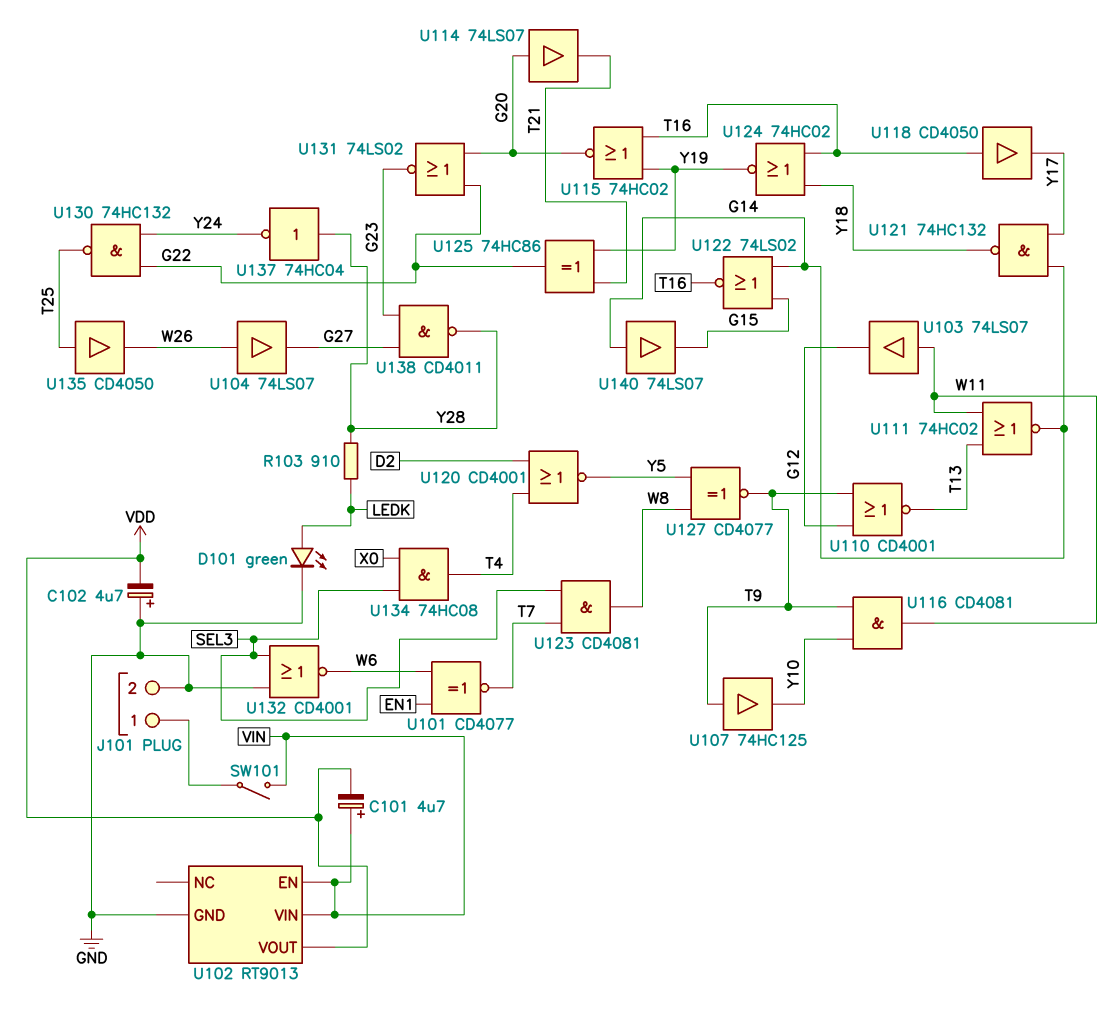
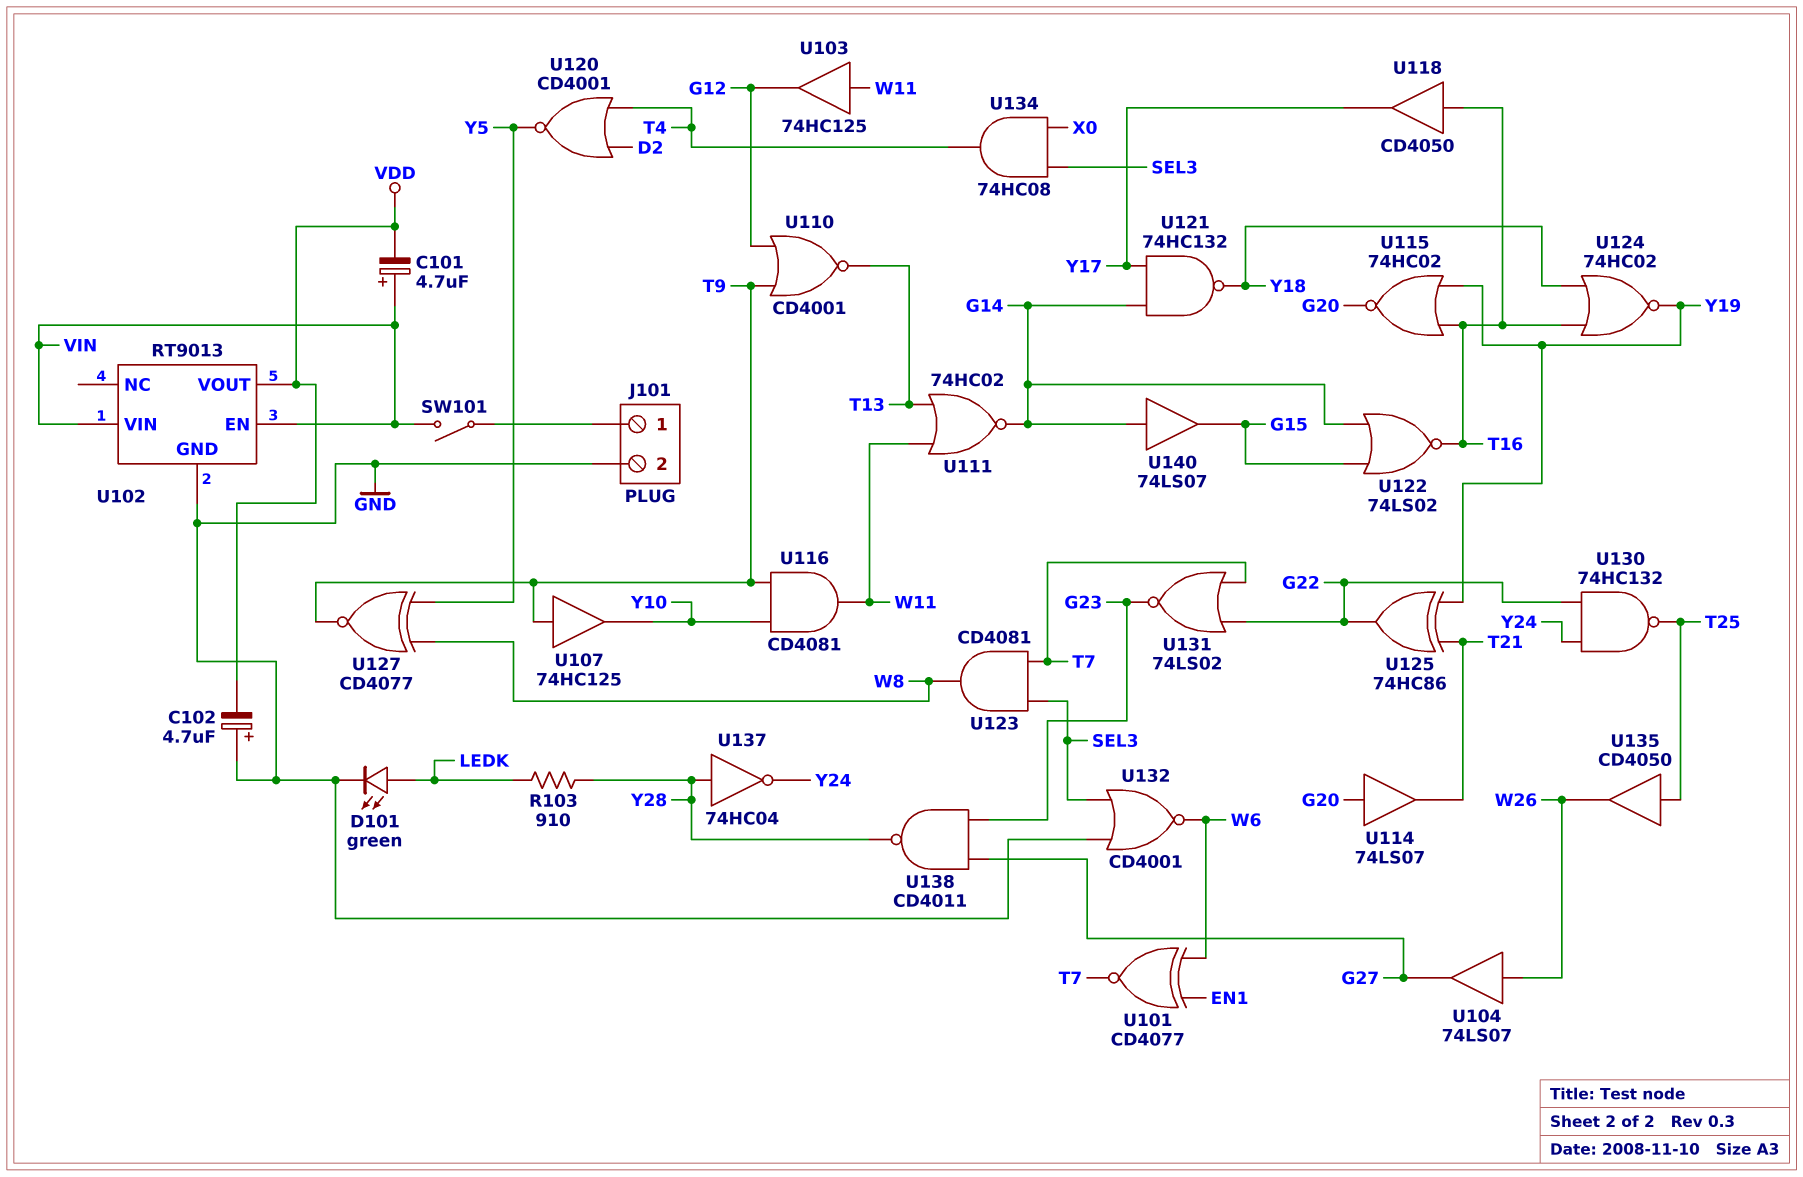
U103: buffer 74LS07 (in W11, out G12) -> buffer 74HC125 (in W11, out G12)
U131: NOR 74LS02 (in G20, in G22, out G23) -> NOR 74LS02 (in G22, in T7, out G23)

